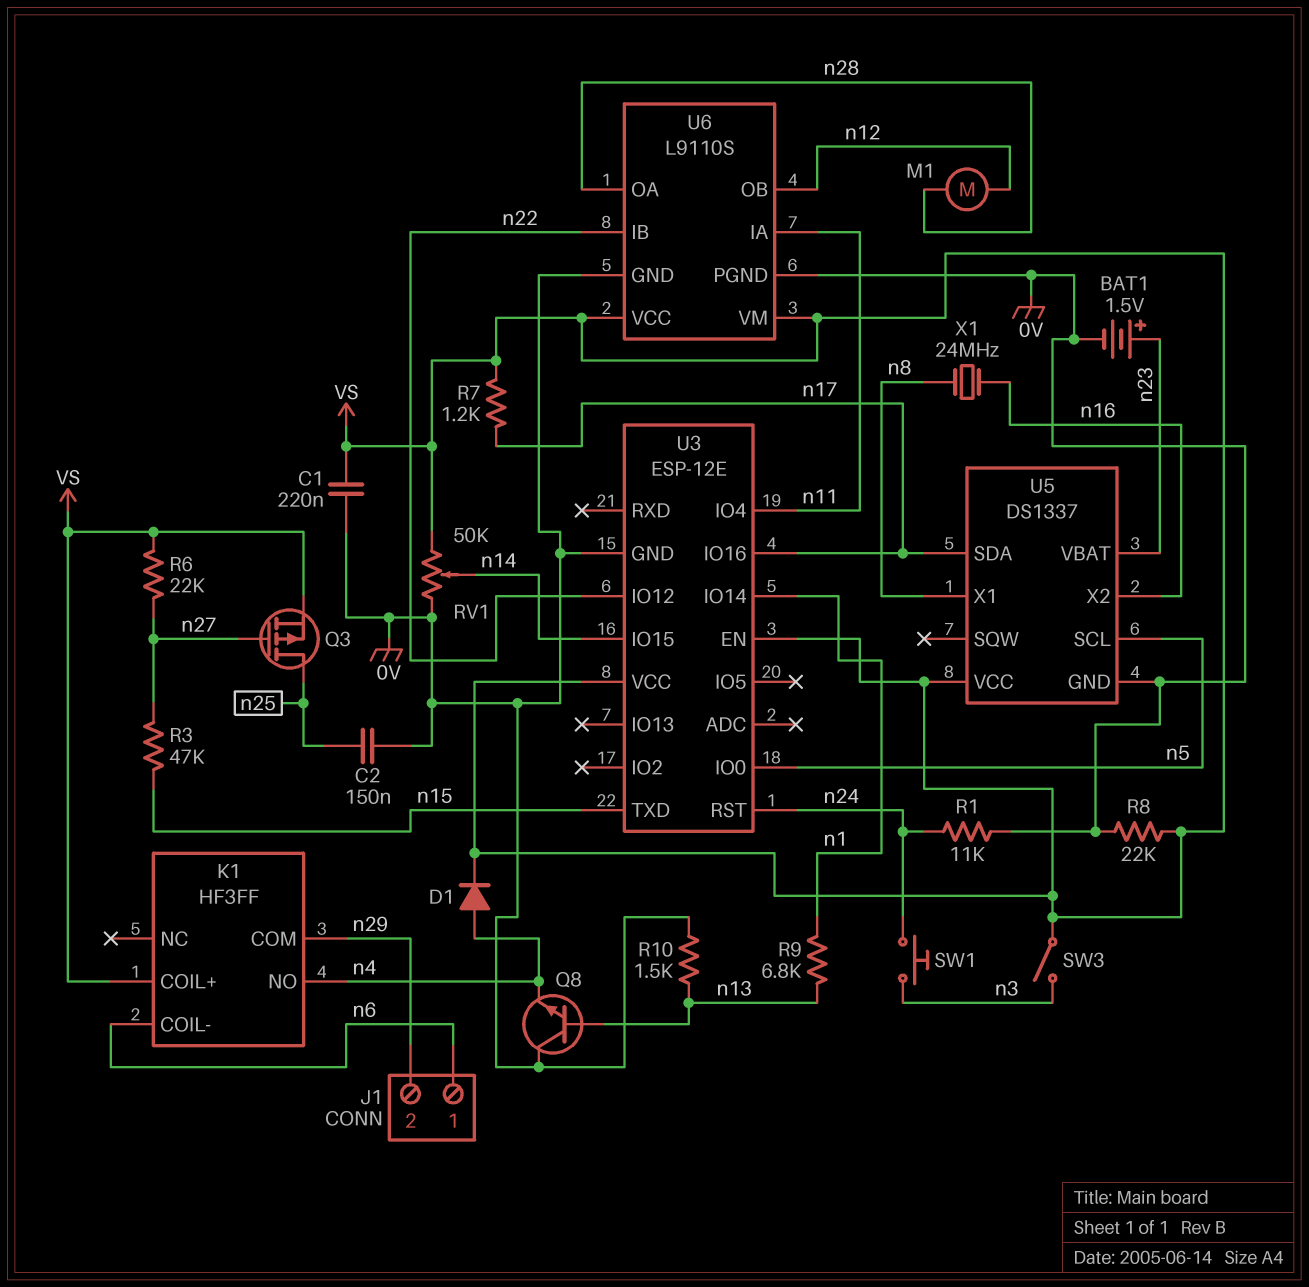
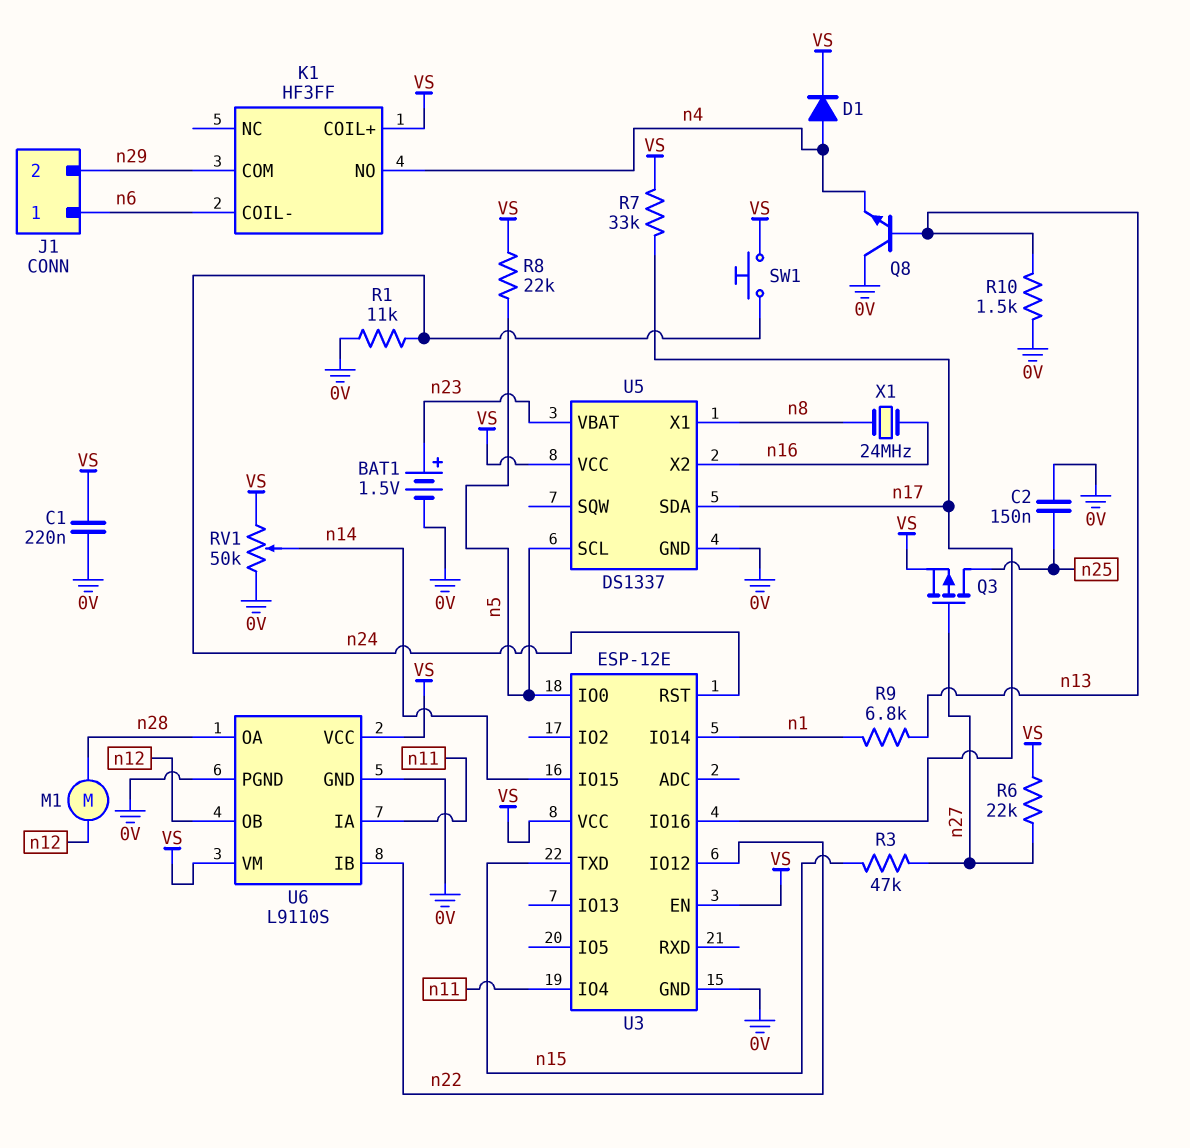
R7: 1.2k (VS, n17) -> 33k (VS, n17)
R8: 22k (0V, VS) -> 22k (VS, n5)
SW1: button (n3, n24) -> button (VS, n24)
SW3: switch (VS, n3) -> none

